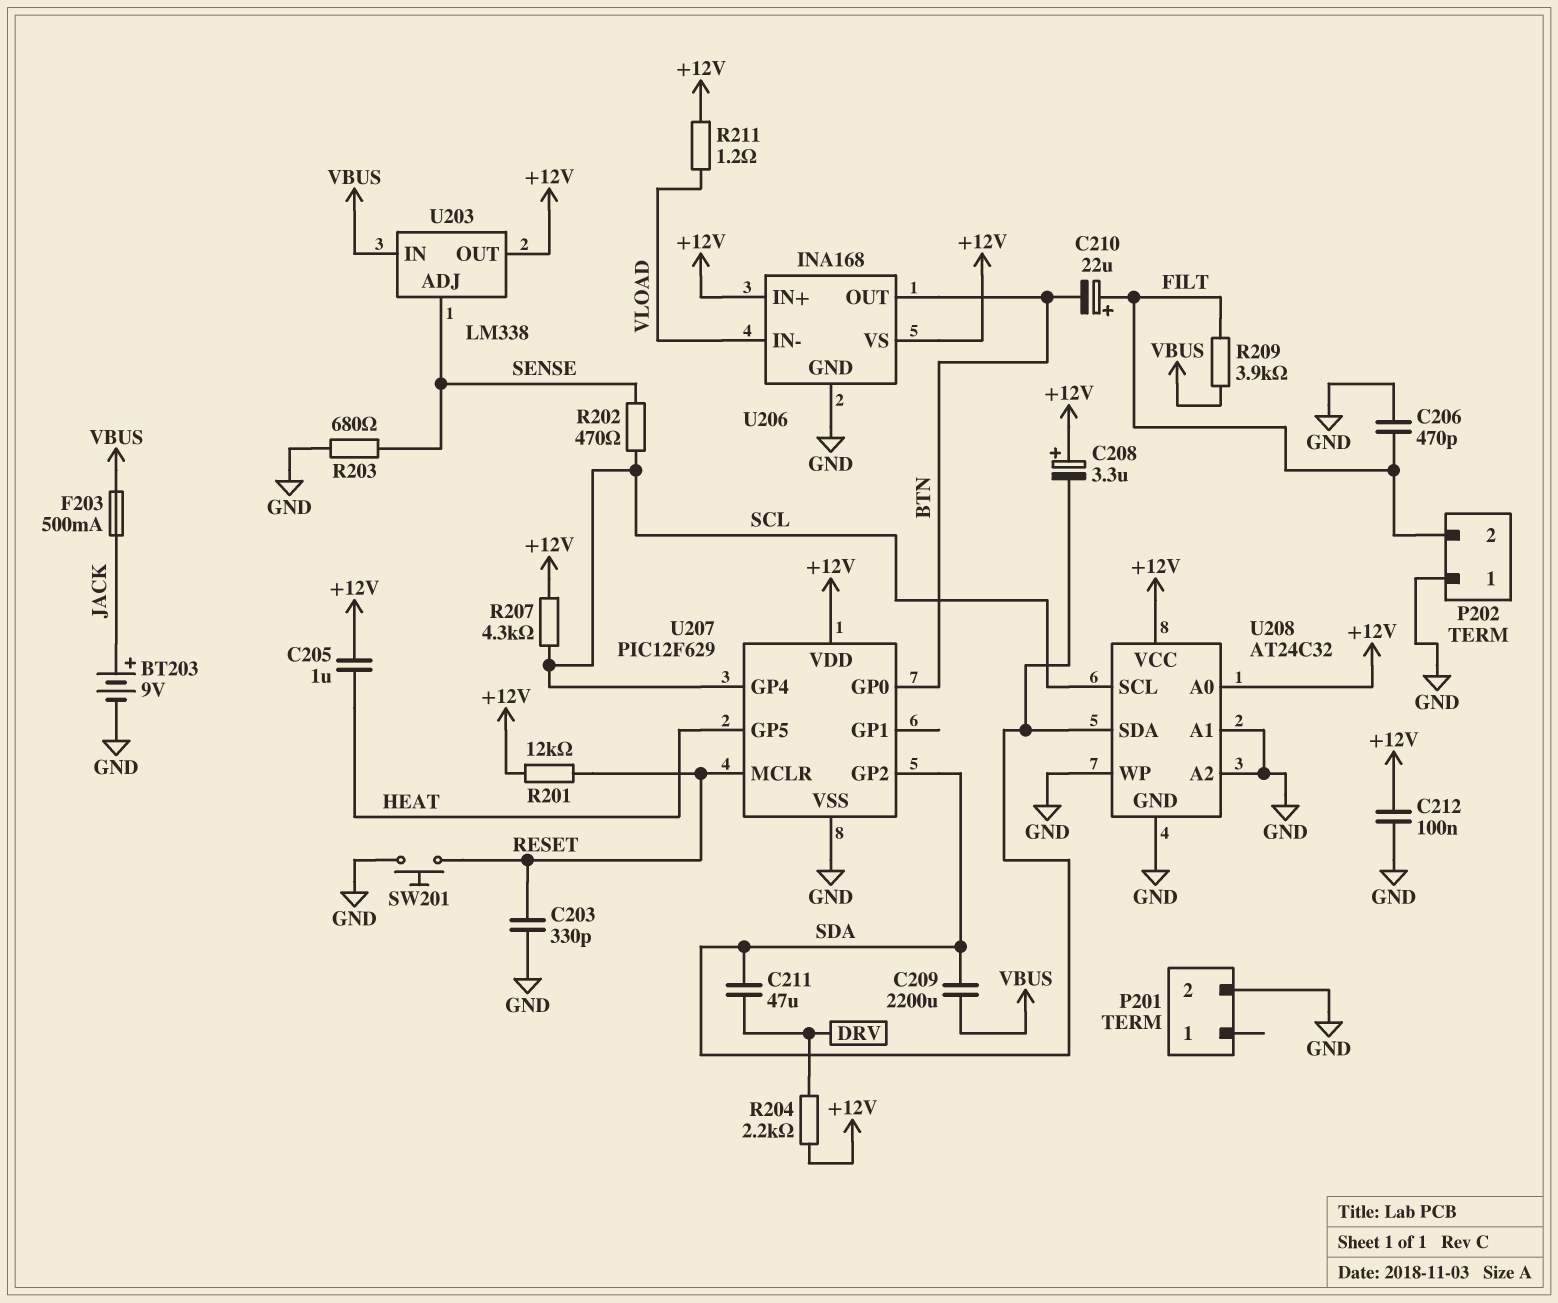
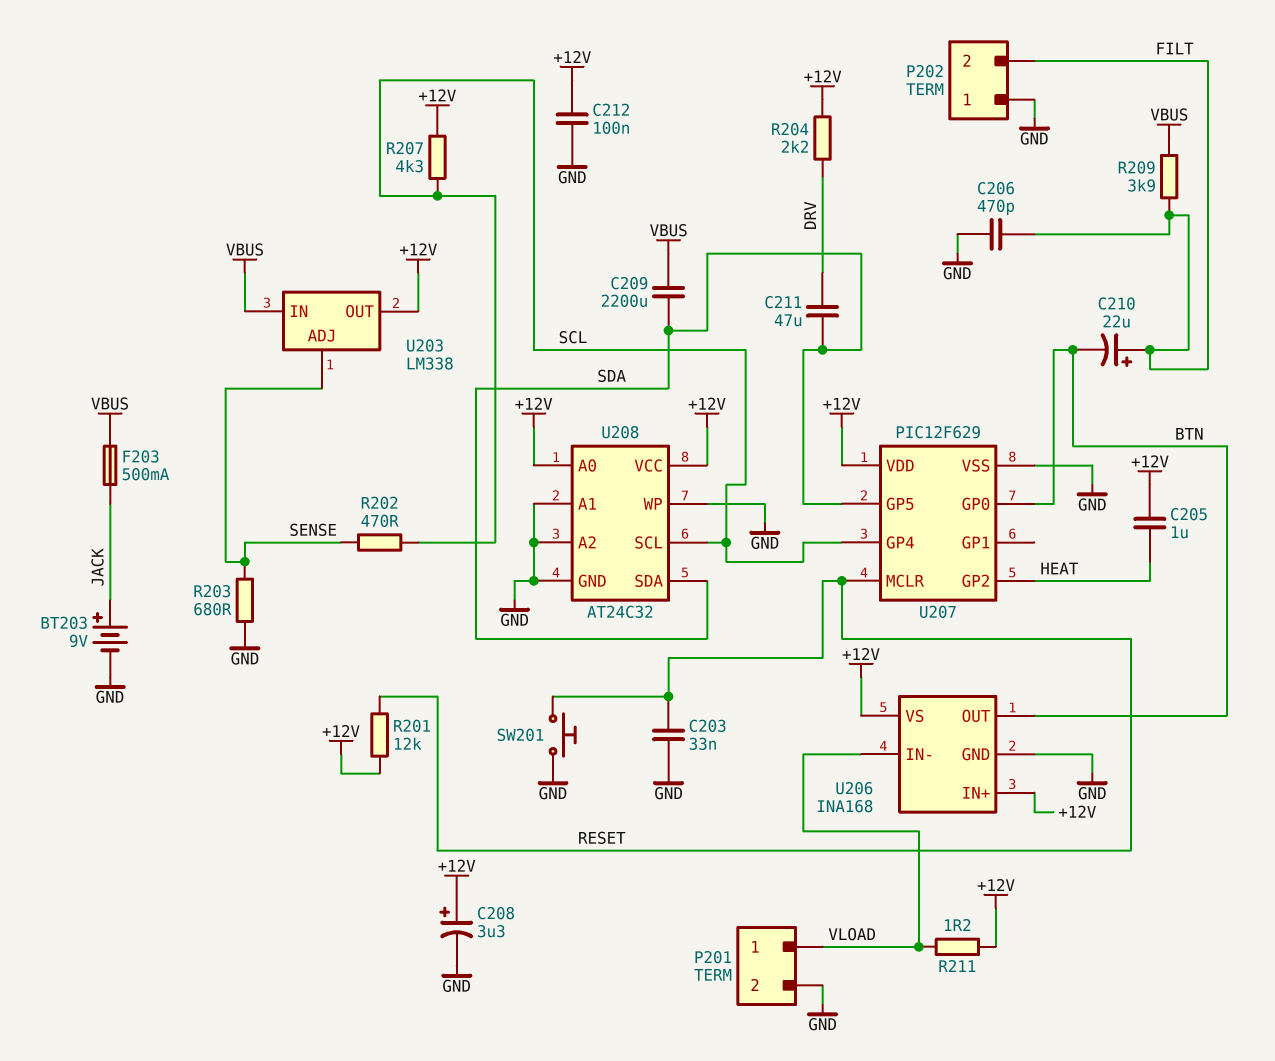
C203: 330pF (GND, RESET) -> 33nF (GND, RESET)
C208: 3.3uF (plus +12V, minus SDA) -> 3.3uF (plus +12V, minus GND)
P201 pin 1: none -> VLOAD
U207 pin GP2: SDA -> HEAT
U207 pin GP5: HEAT -> SDA

